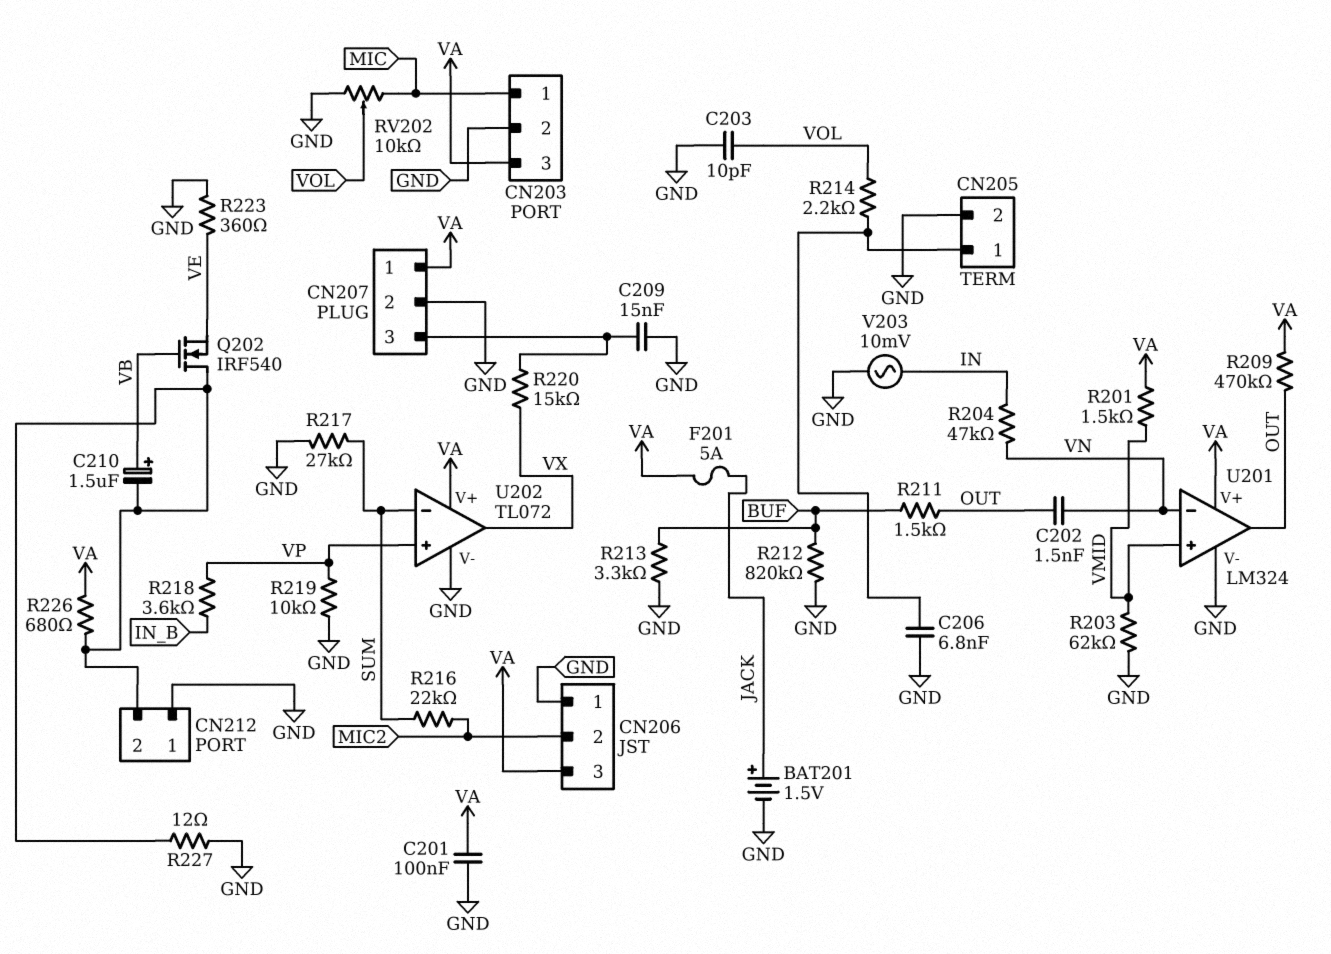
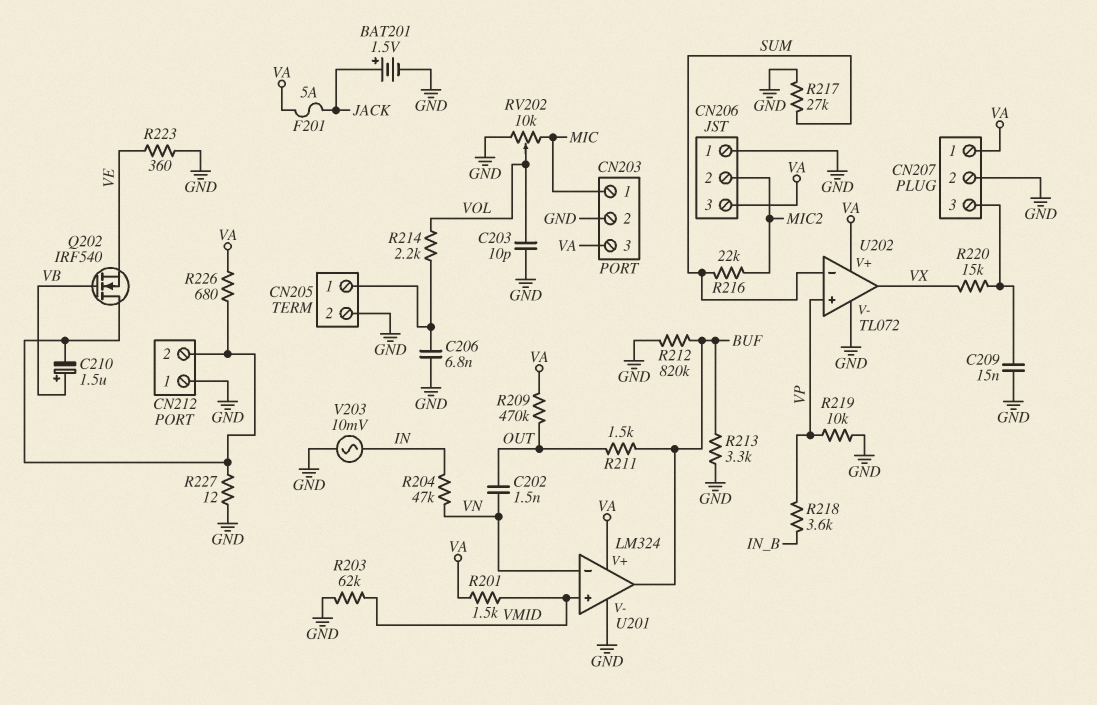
C201: 100nF (GND, VA) -> none
U201 pin out: OUT -> BUF

